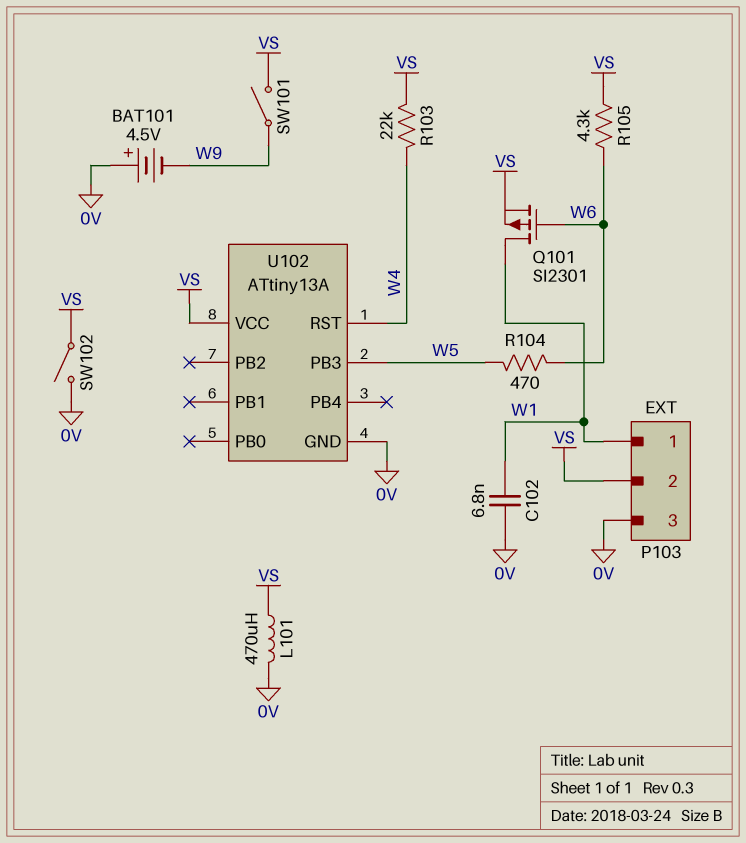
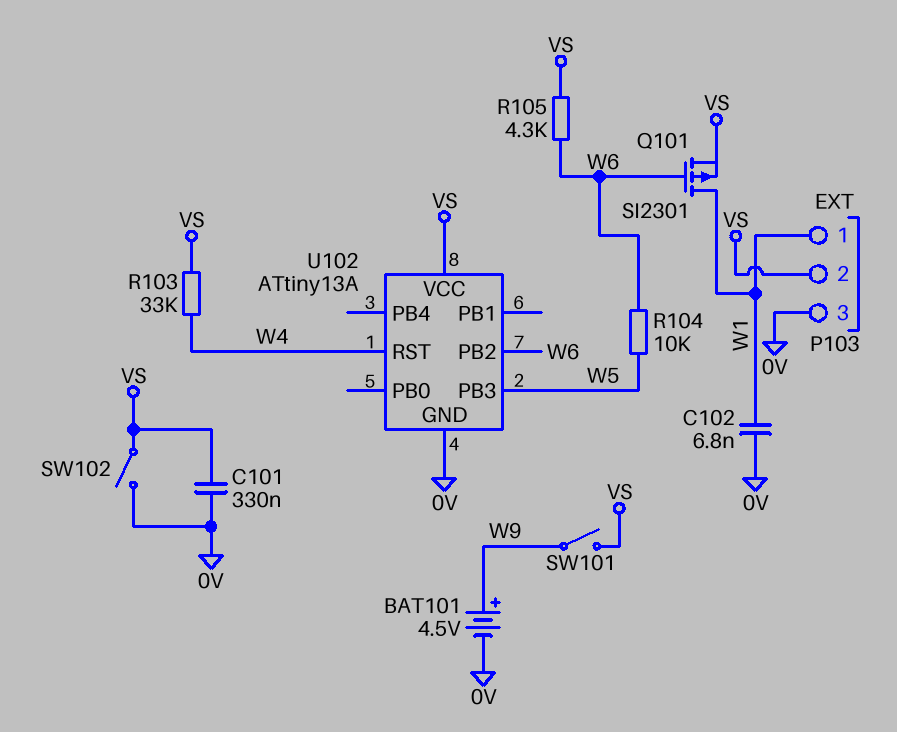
BAT101: 4.5V (plus 0V, minus W9) -> 4.5V (plus W9, minus 0V)
C101: none -> 330nF (0V, VS)
L101: 470uH (0V, VS) -> none
R103: 22k (VS, W4) -> 33k (VS, W4)
R104: 470 (W5, W6) -> 10k (W5, W6)
U102 pin PB2: none -> W6

